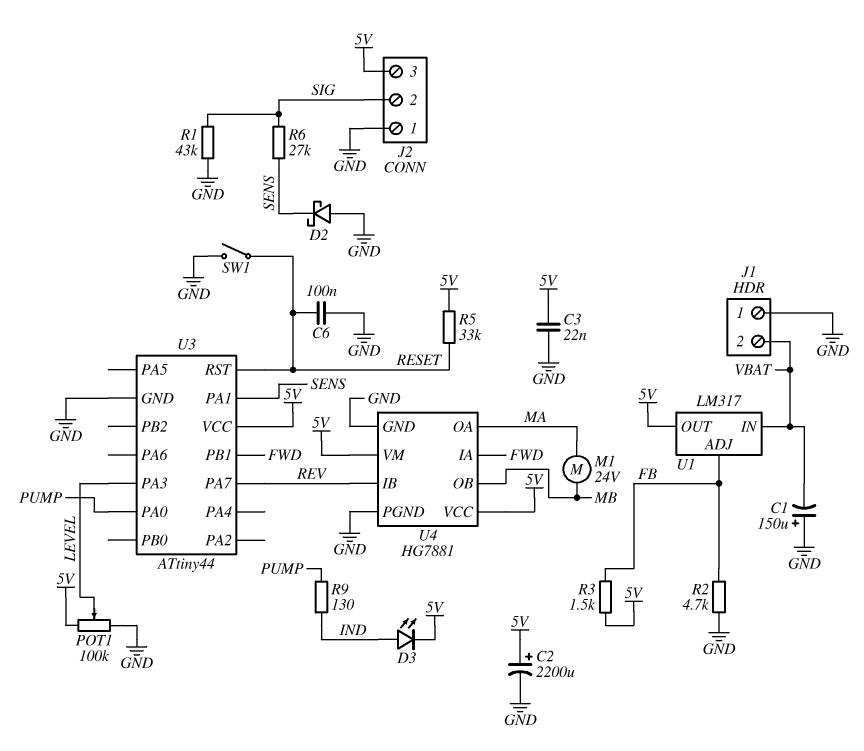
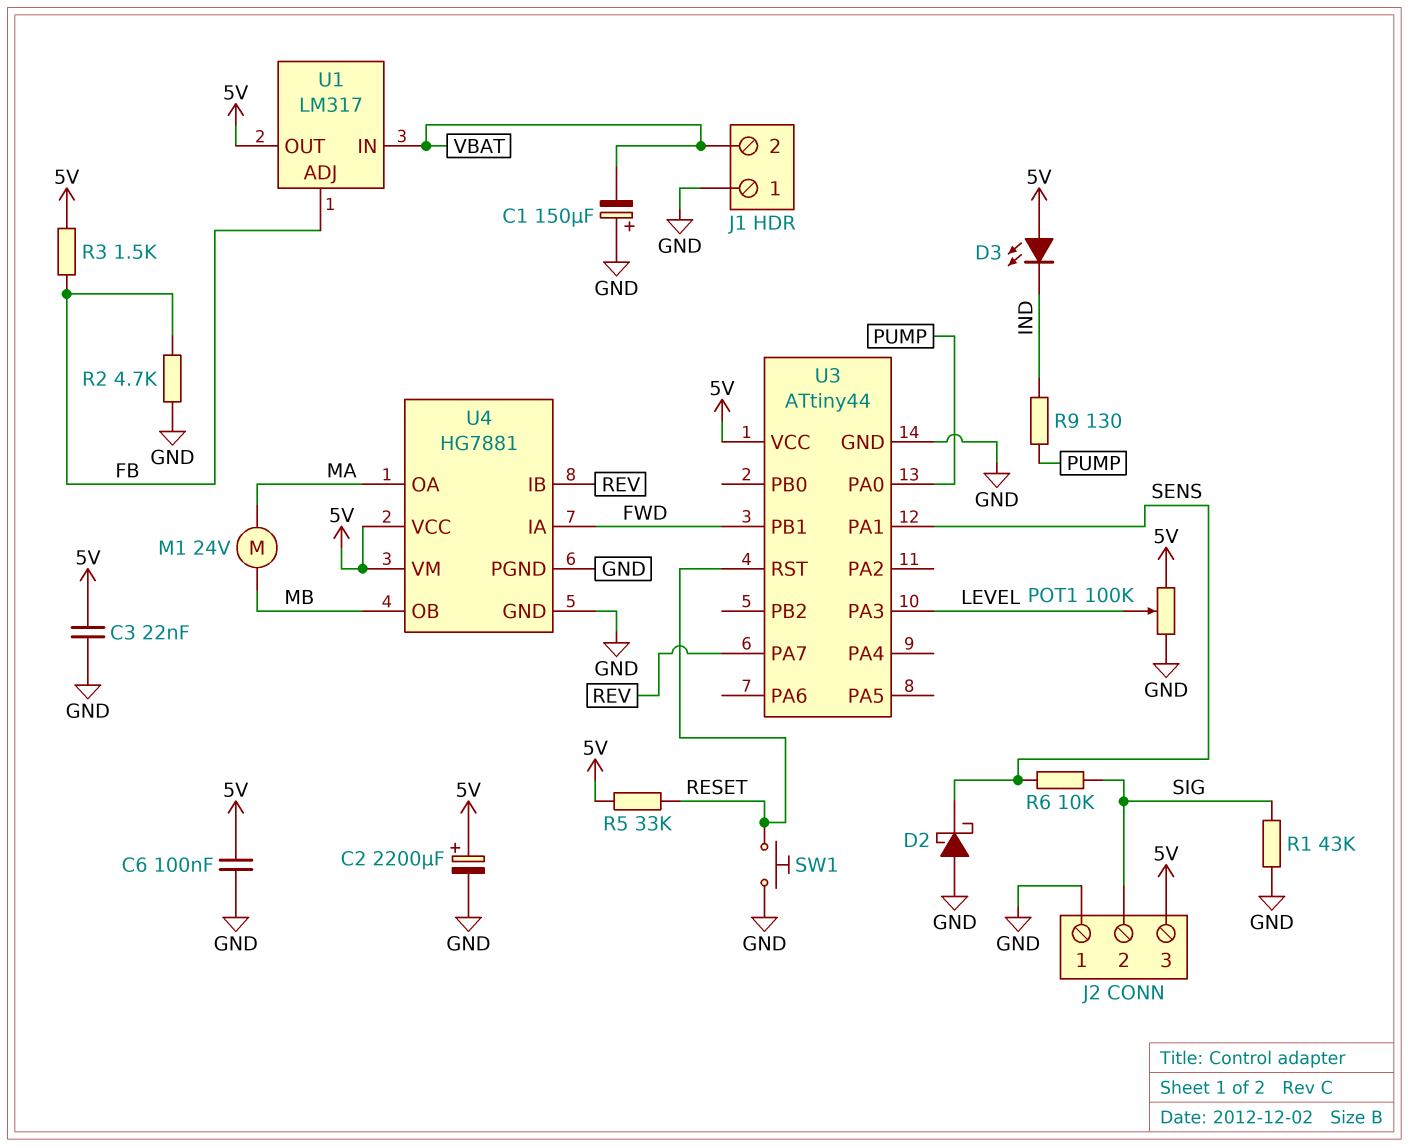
C6: 100nF (GND, RESET) -> 100nF (5V, GND)
D3: LED (A IND, K 5V) -> LED (A 5V, K IND)
R6: 27k (SENS, SIG) -> 10k (SENS, SIG)
SW1: switch (GND, RESET) -> button (GND, RESET)

